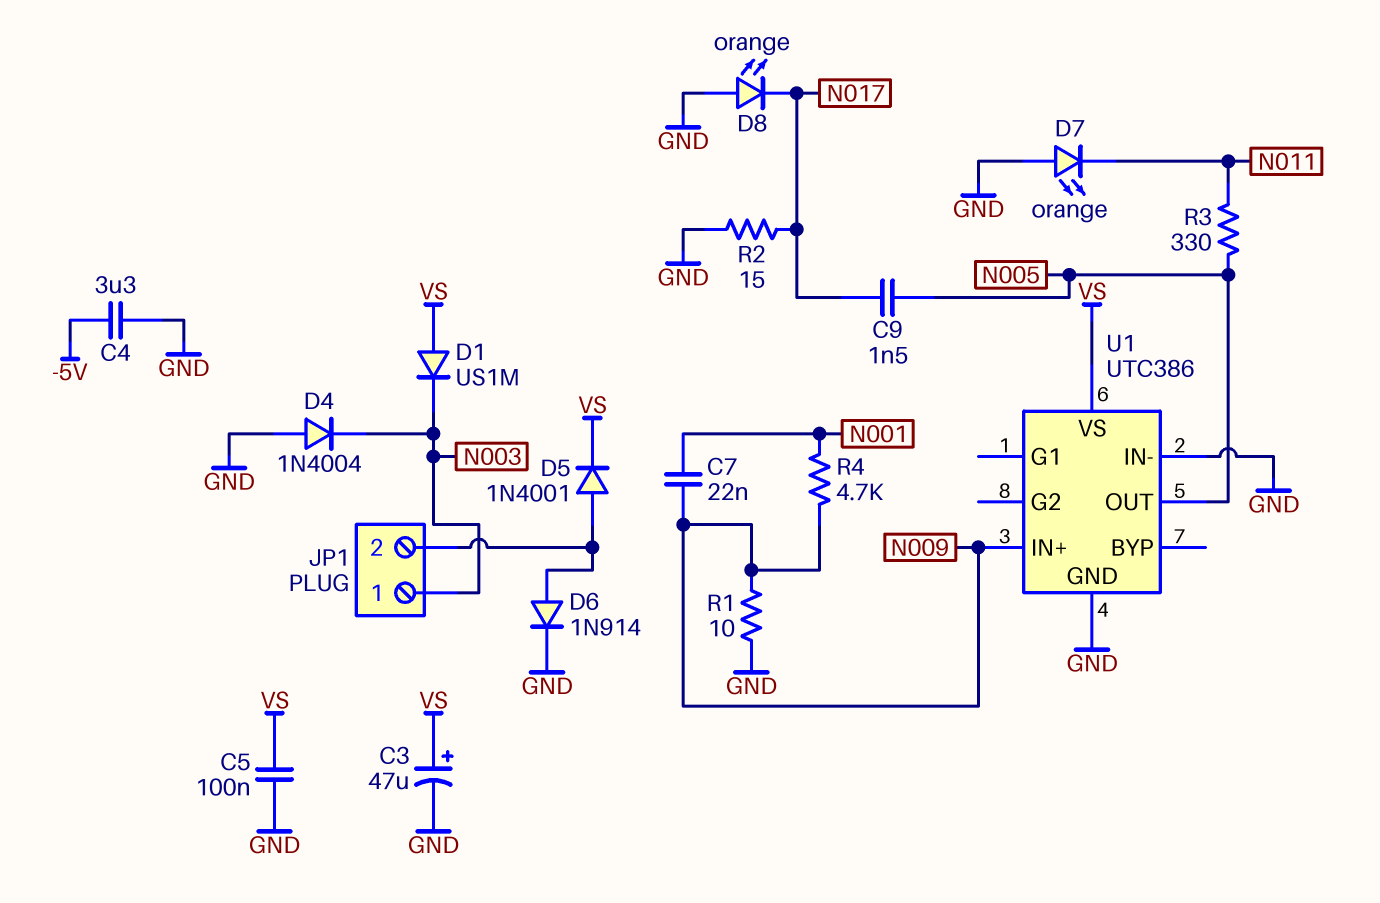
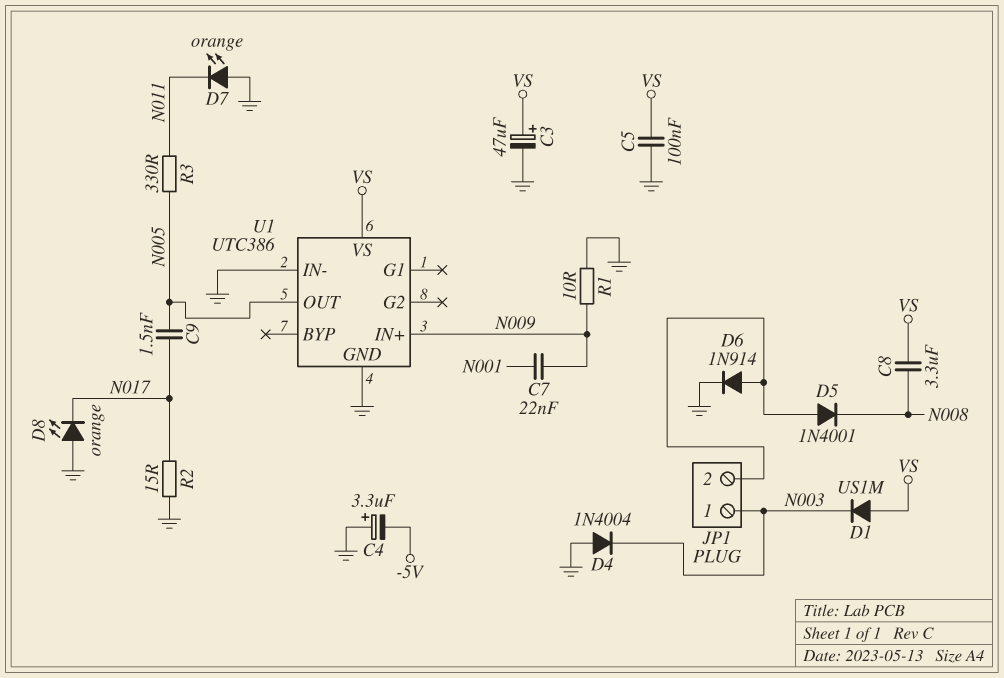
C4: 3.3uF (-5V, GND) -> 3.3uF (plus GND, minus -5V)
C8: none -> 3.3uF (N008, VS)
D5: diode 1N4001 (A JP1/2, K VS) -> diode 1N4001 (A JP1/2, K N008)
R4: 4.7k (N001, N009) -> none

